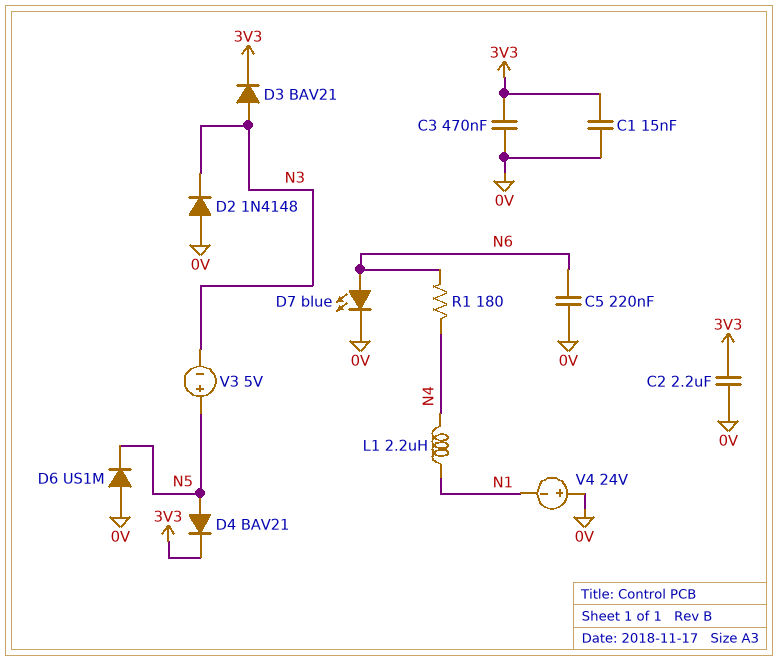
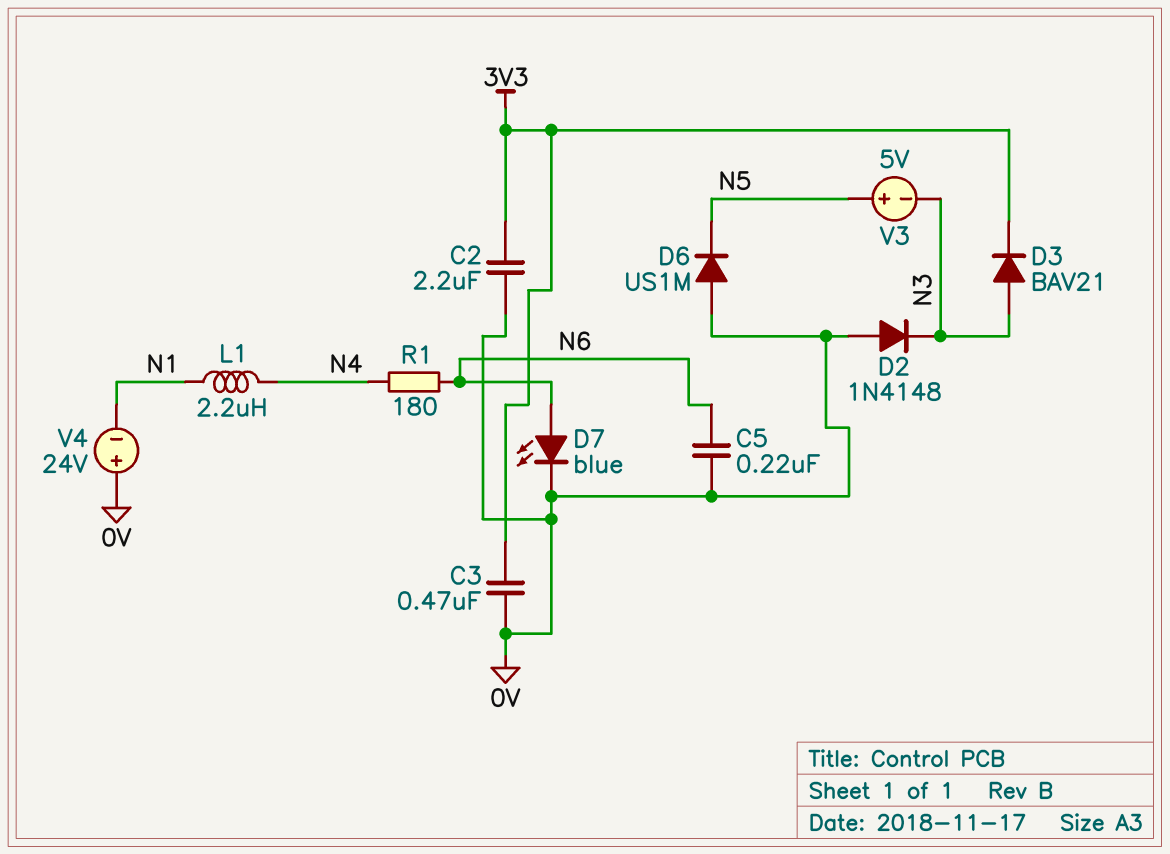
C1: 15nF (0V, 3V3) -> none
D4: diode BAV21 (A N5, K 3V3) -> none

